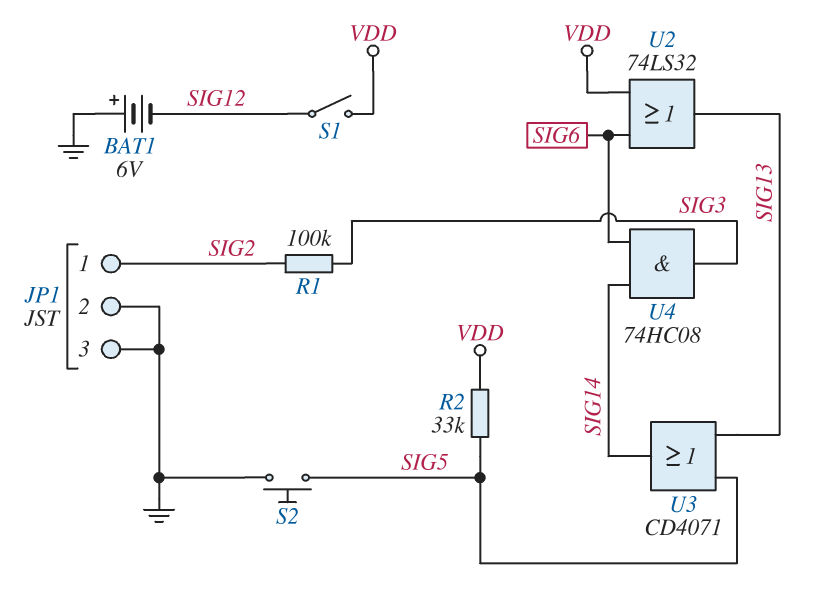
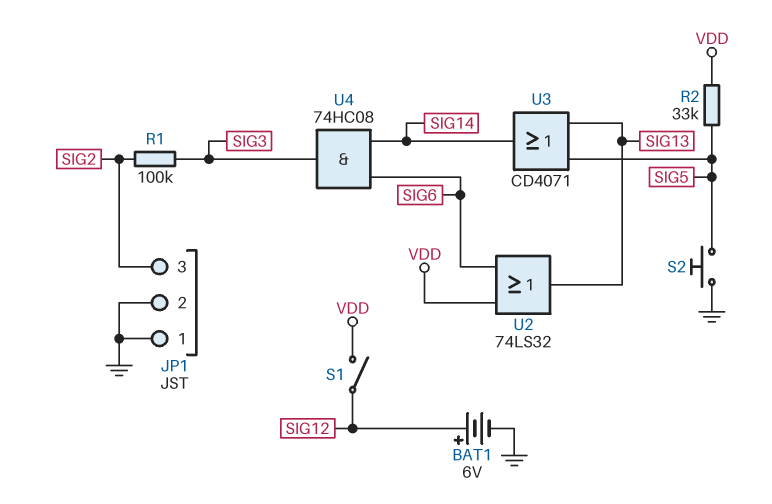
BAT1: 6V (plus GND, minus SIG12) -> 6V (plus SIG12, minus GND)
JP1 pin 1: SIG2 -> GND
JP1 pin 3: GND -> SIG2

